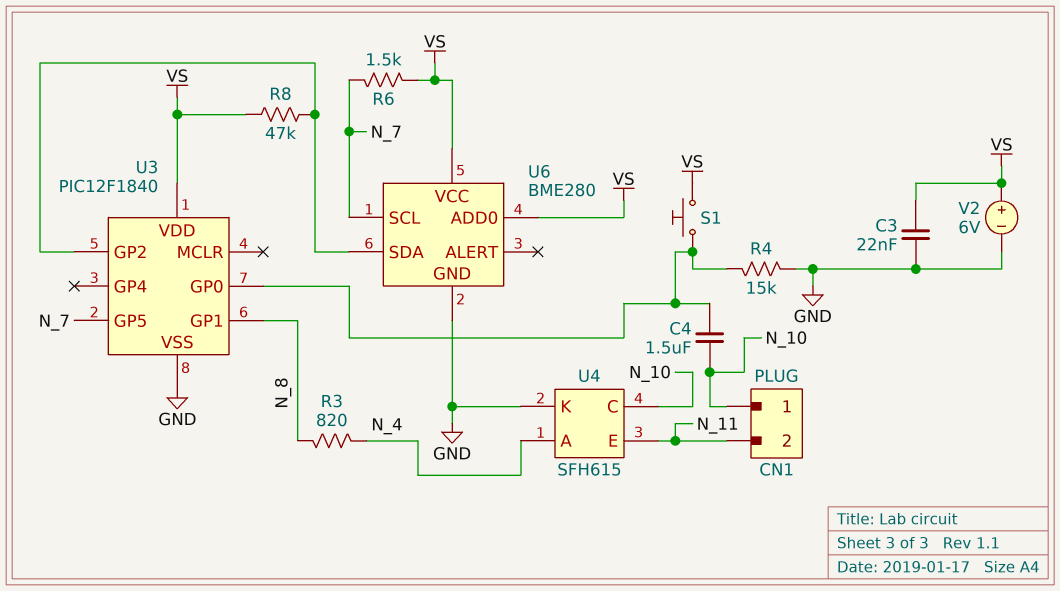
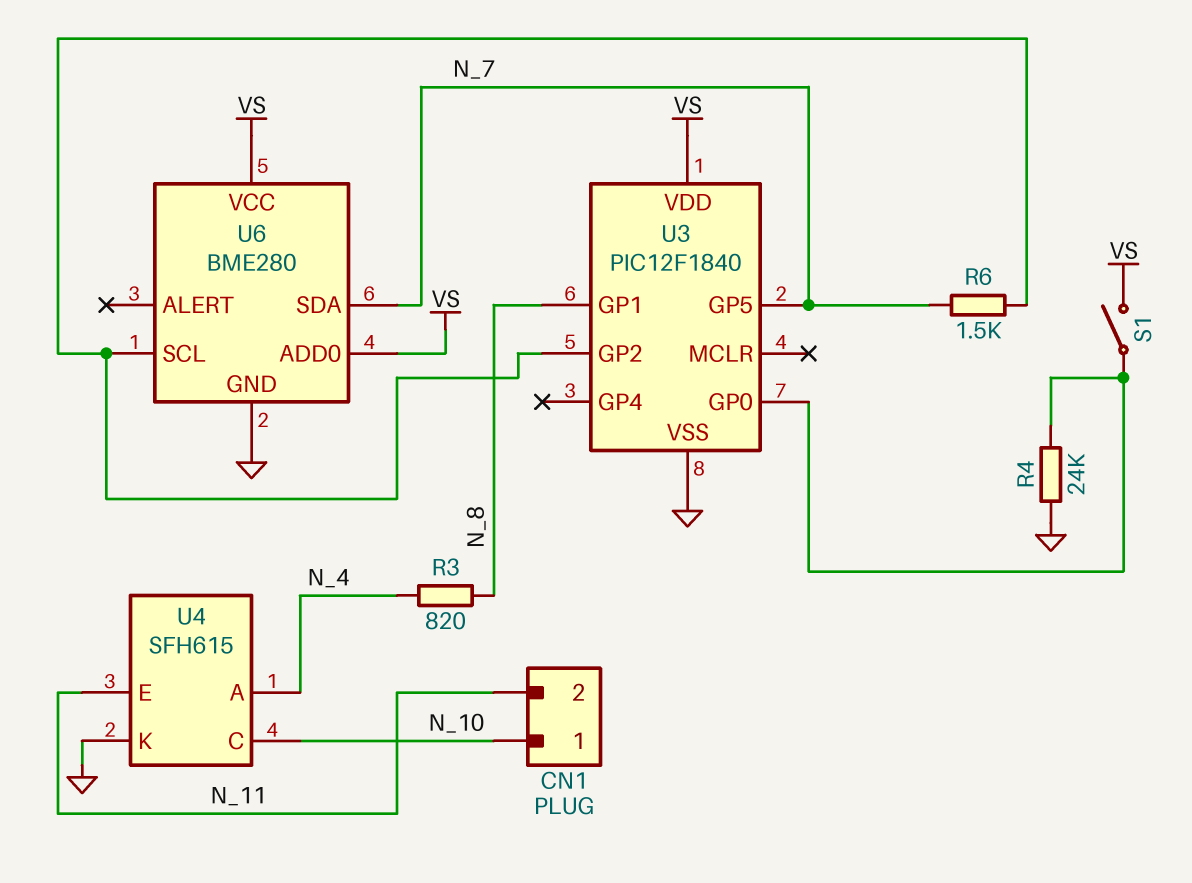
C3: 22nF (GND, VS) -> none
C4: 1.5uF (N_10, U3/GP0) -> none
R4: 15k (GND, U3/GP0) -> 24k (GND, U3/GP0)
R6: 1.5k (N_7, VS) -> 1.5k (N_7, U3/GP2)
R8: 47k (U3/GP2, VS) -> none
S1: button (U3/GP0, VS) -> switch (U3/GP0, VS)
U6 pin SCL: N_7 -> U3/GP2
U6 pin SDA: U3/GP2 -> N_7
V2: 6V (plus VS, minus GND) -> none

